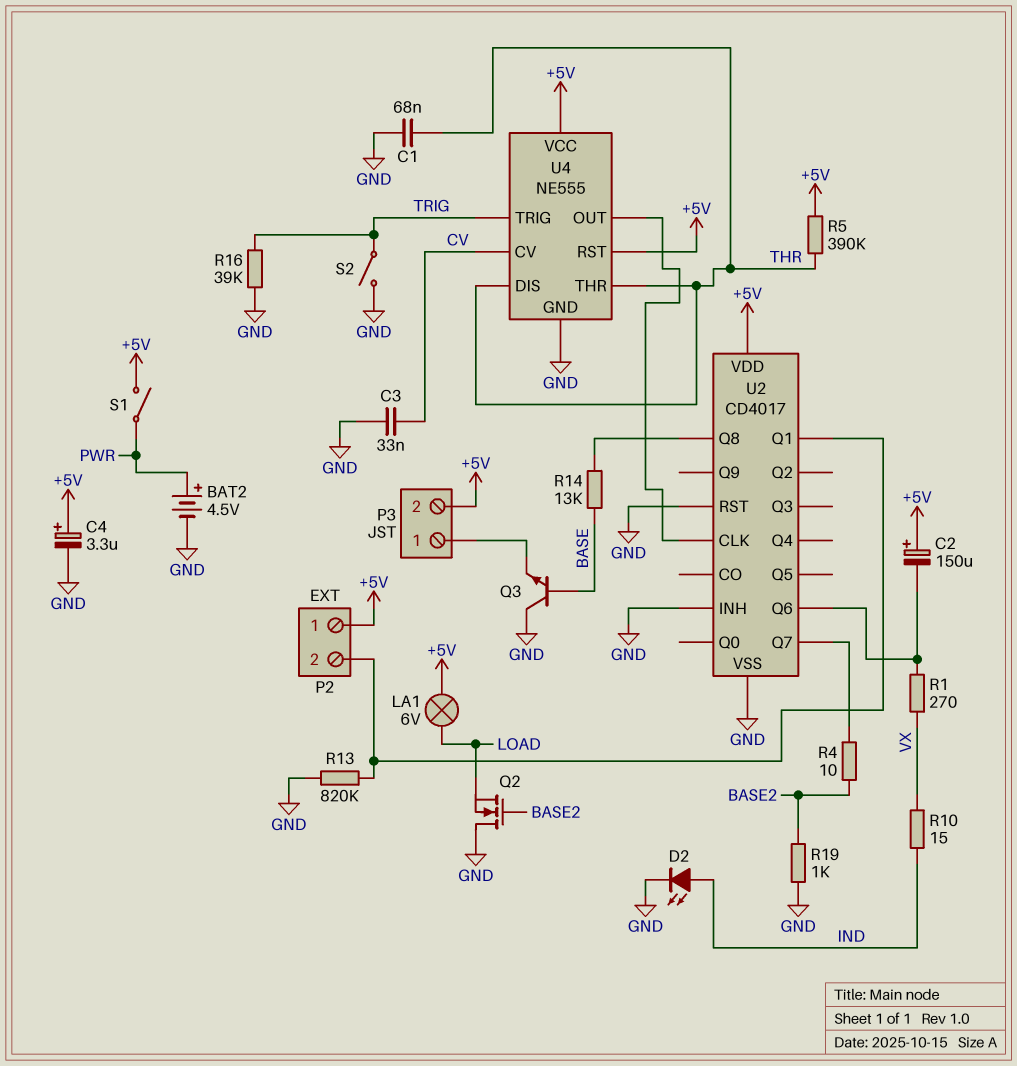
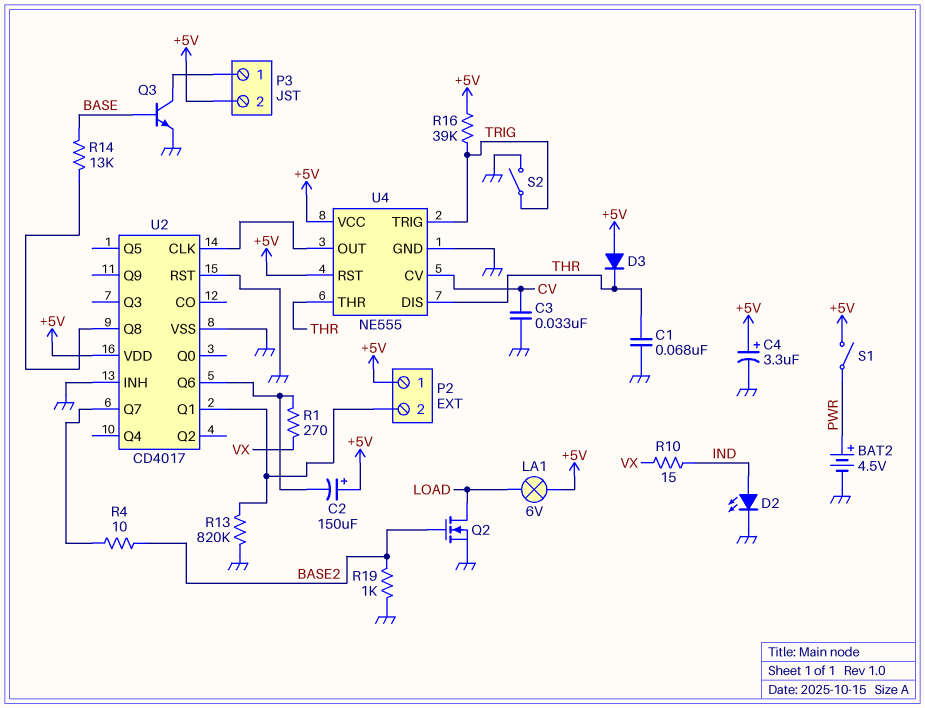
D3: none -> diode (A +5V, K THR)
Q2: NMOS (G BASE2, D GND, S LOAD) -> NMOS (G BASE2, D LOAD, S GND)
Q3: NPN (B BASE, C GND, E P3/1) -> NPN (B BASE, C P3/1, E GND)
R5: 390k (+5V, THR) -> none
R16: 39k (GND, TRIG) -> 39k (+5V, TRIG)

